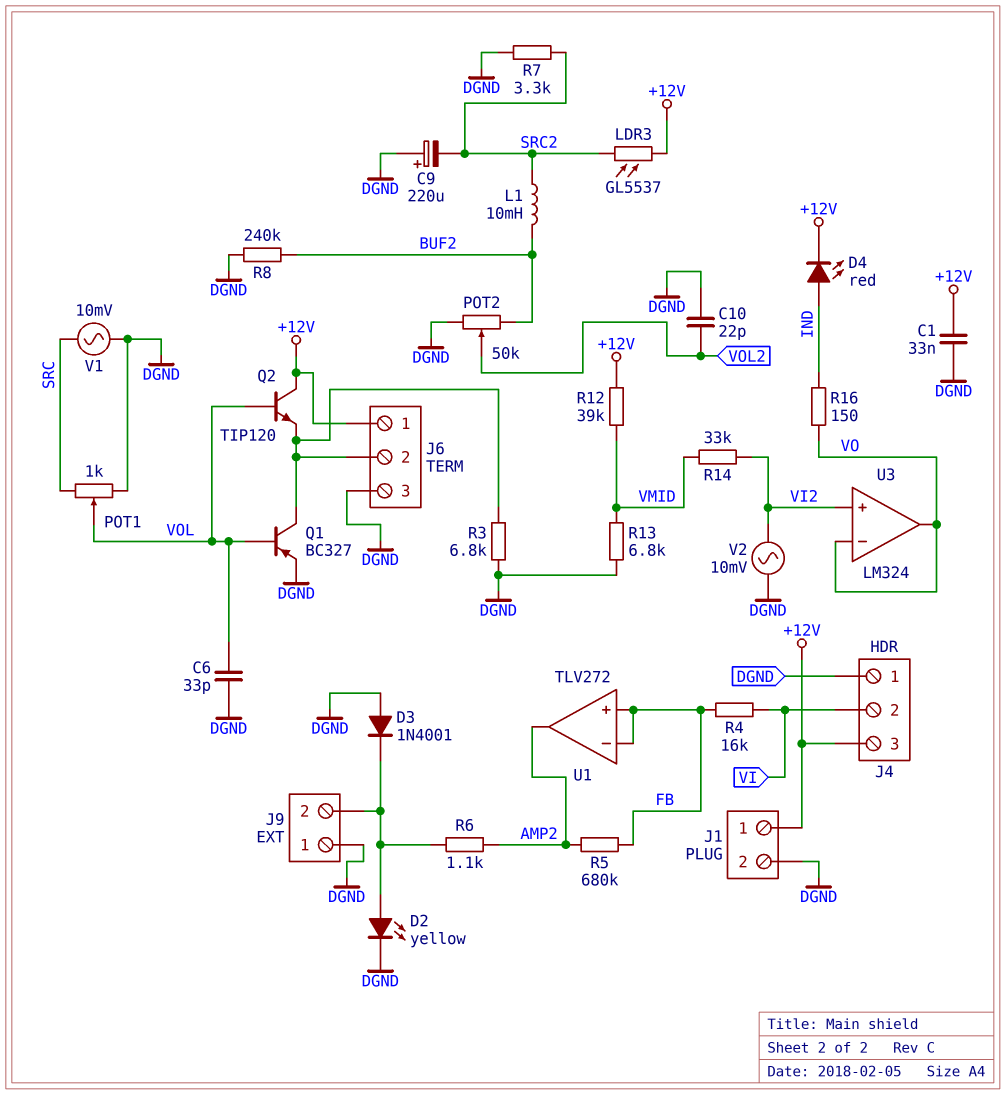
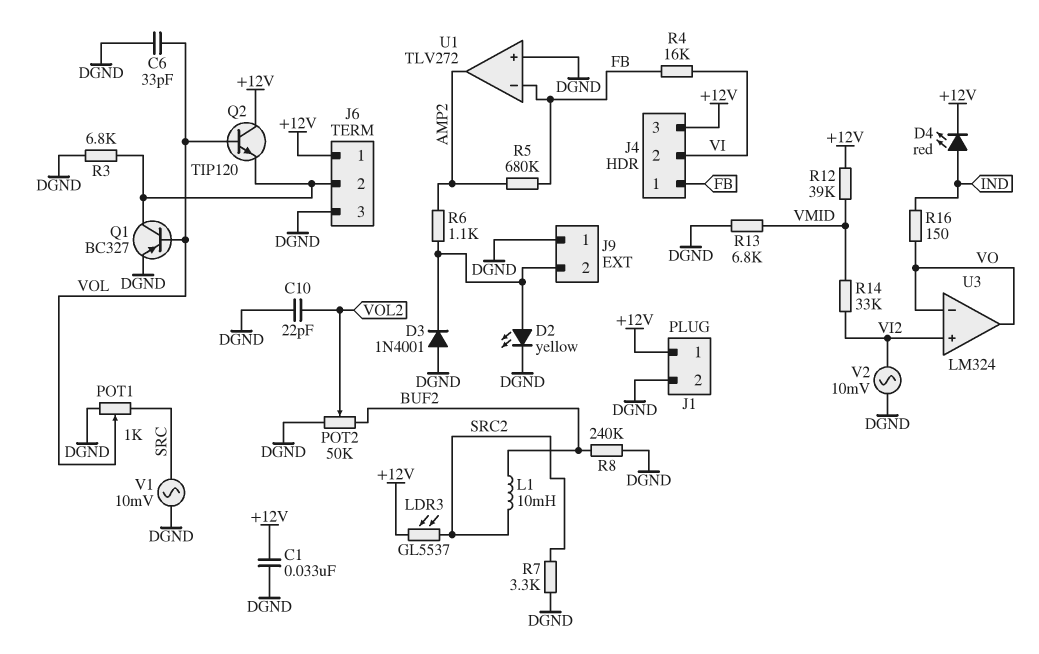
C9: 220uF (plus DGND, minus SRC2) -> none
J4 pin 1: DGND -> FB
U1 pin in+: FB -> DGND

